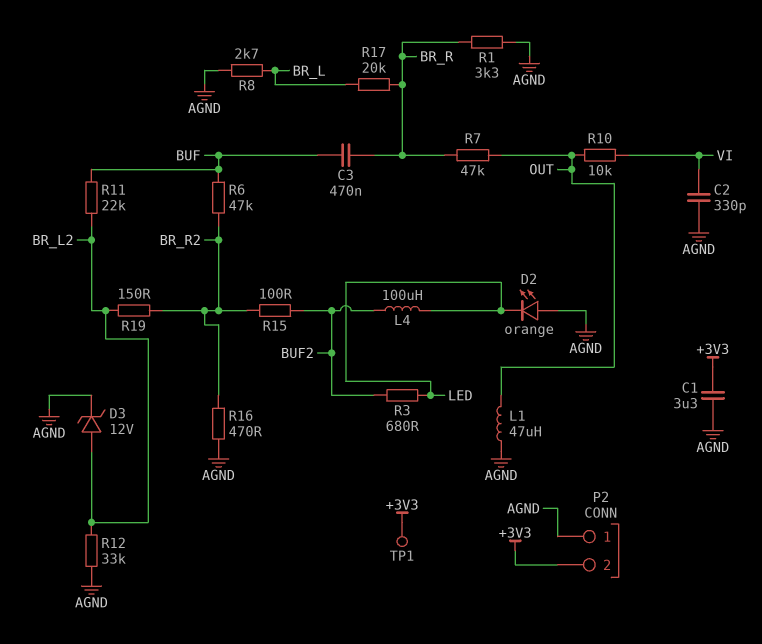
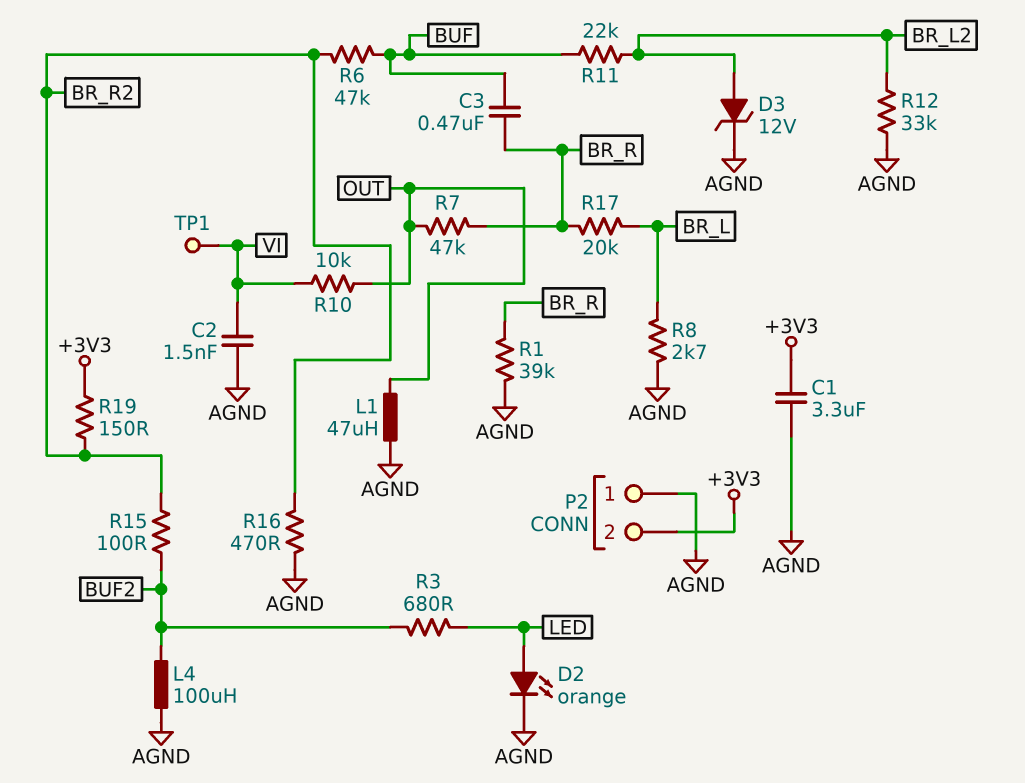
C2: 330pF (AGND, VI) -> 1.5nF (AGND, VI)
D2: LED orange (A AGND, K LED) -> LED orange (A LED, K AGND)
L4: 100uH (BUF2, LED) -> 100uH (AGND, BUF2)
R1: 3.3k (AGND, BR_R) -> 39k (AGND, BR_R)
R19: 150 (BR_L2, BR_R2) -> 150 (+3V3, BR_R2)
TP1: test point (+3V3) -> test point (VI)

